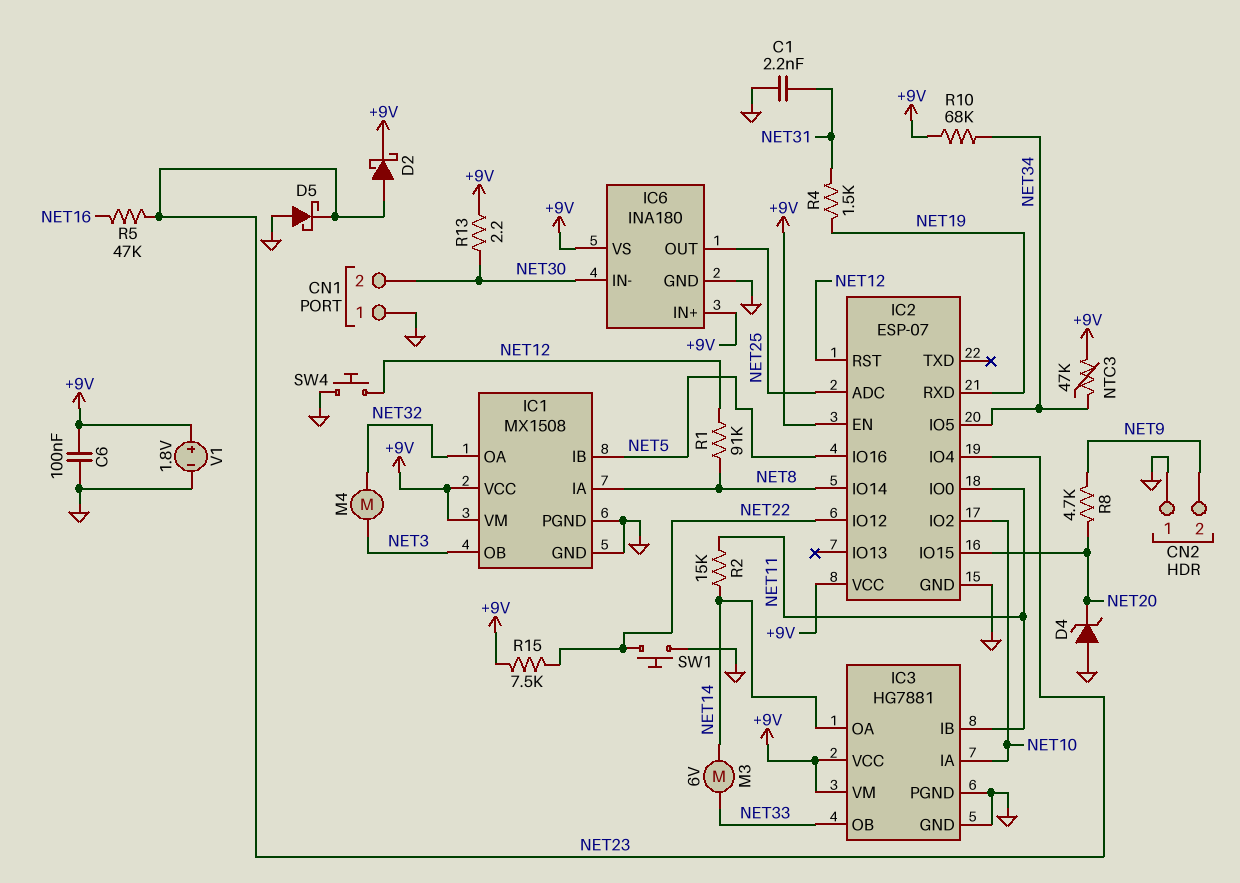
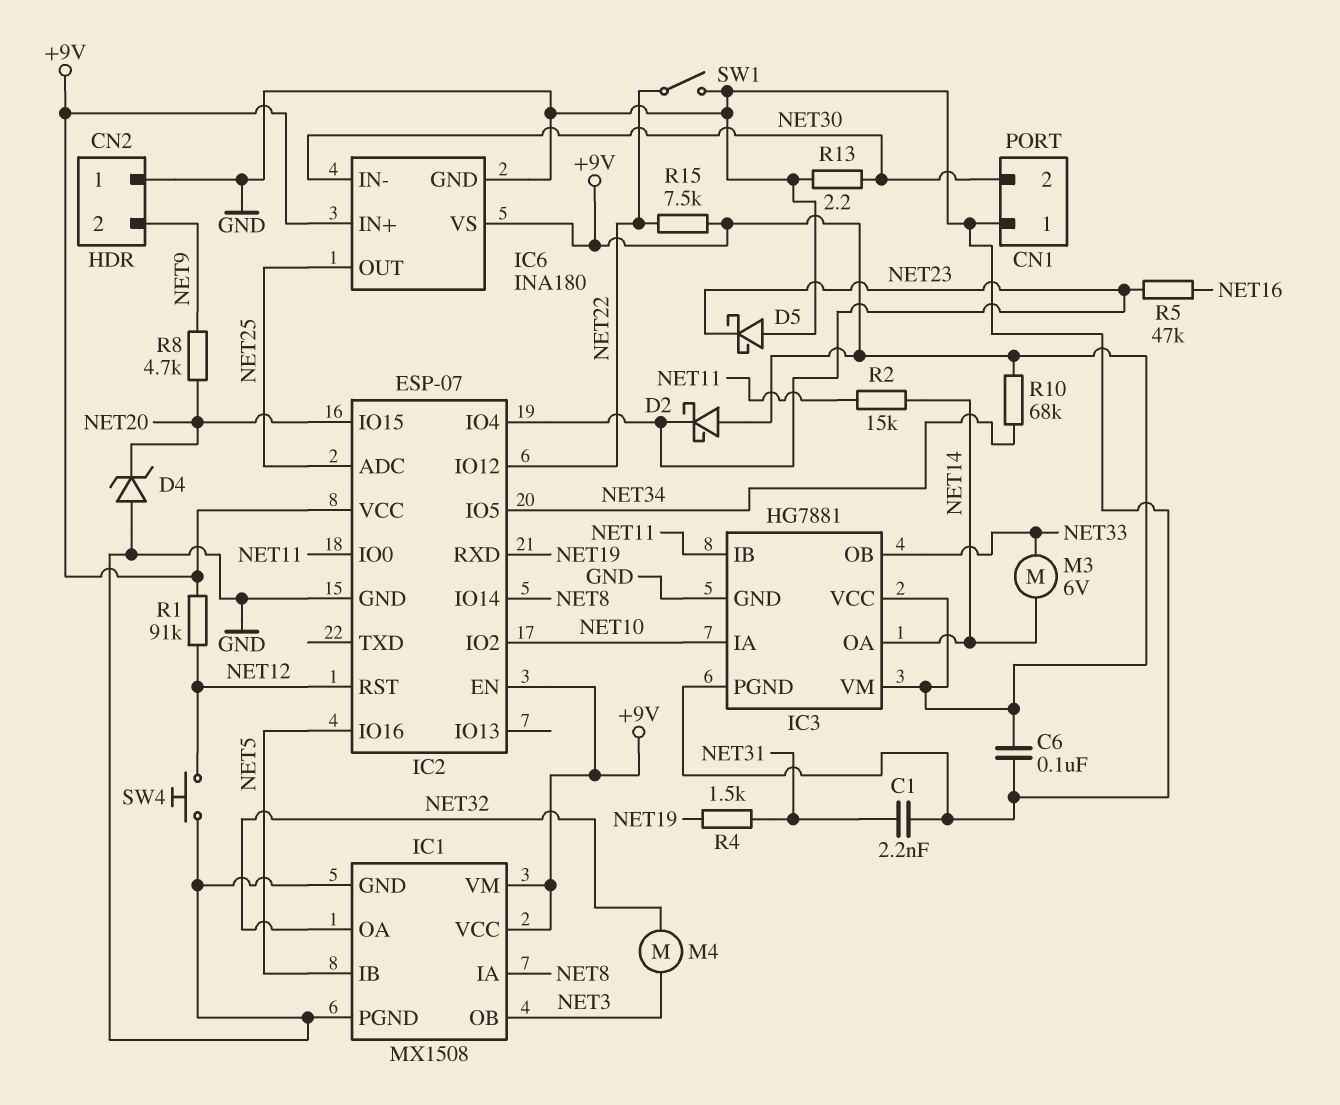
D2: schottky (A NET23, K +9V) -> schottky (A +9V, K NET23)
NTC3: 47k (+9V, NET34) -> none
R1: 91k (NET8, NET12) -> 91k (+9V, NET12)
R13: 2.2 (+9V, NET30) -> 2.2 (GND, NET30)
SW1: button (GND, NET22) -> switch (GND, NET22)
V1: 1.8V (plus +9V, minus GND) -> none

